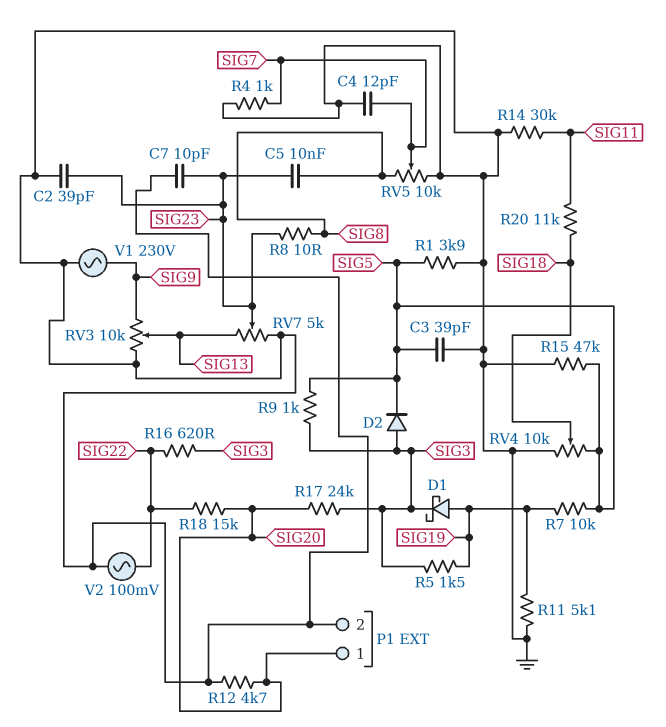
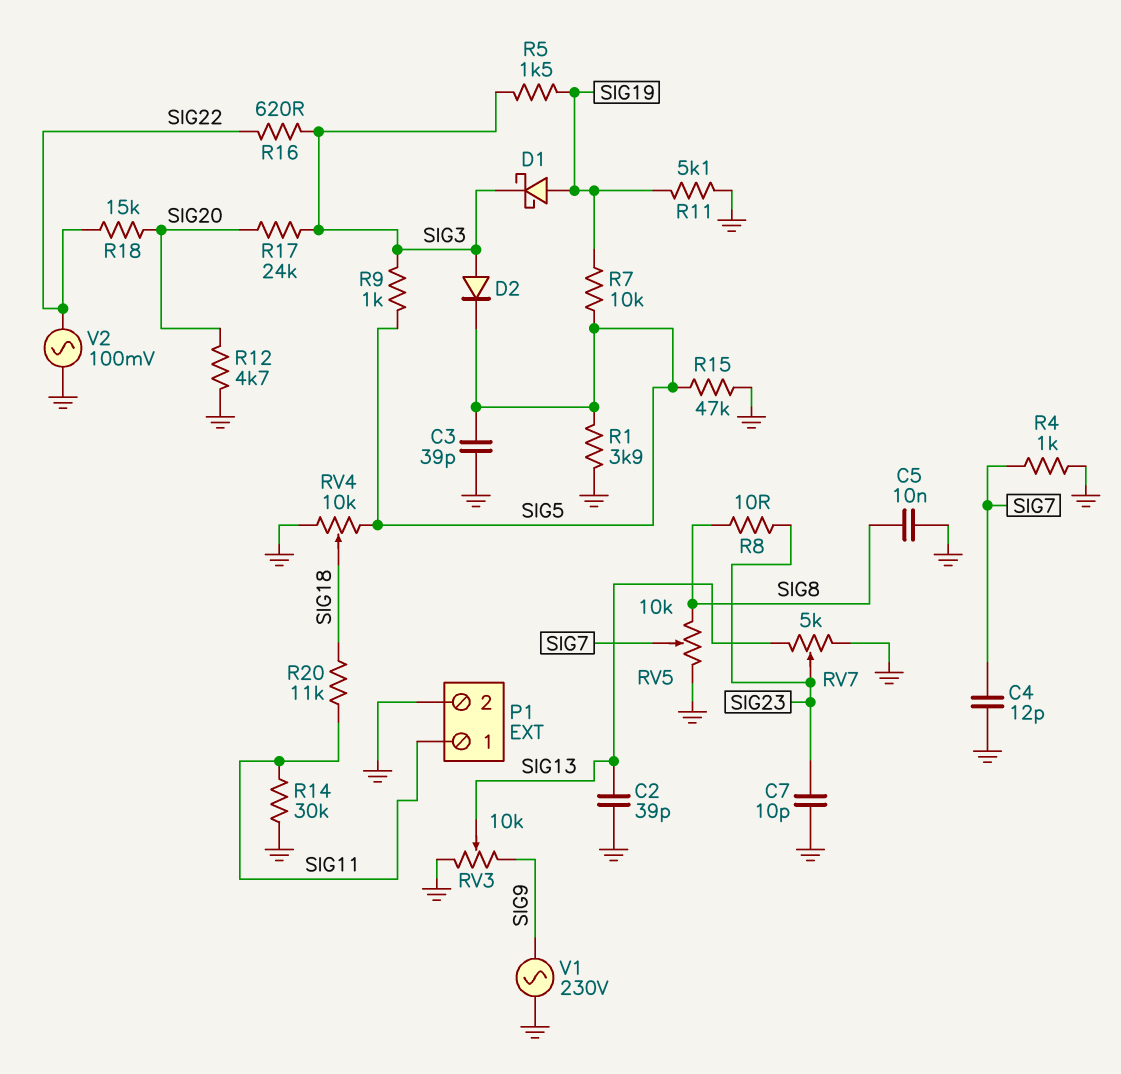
C2: 39pF (GND, SIG23) -> 39pF (GND, SIG13)
C5: 10nF (SIG8, SIG23) -> 10nF (GND, SIG8)
P1 pin 1: SIG20 -> SIG11

